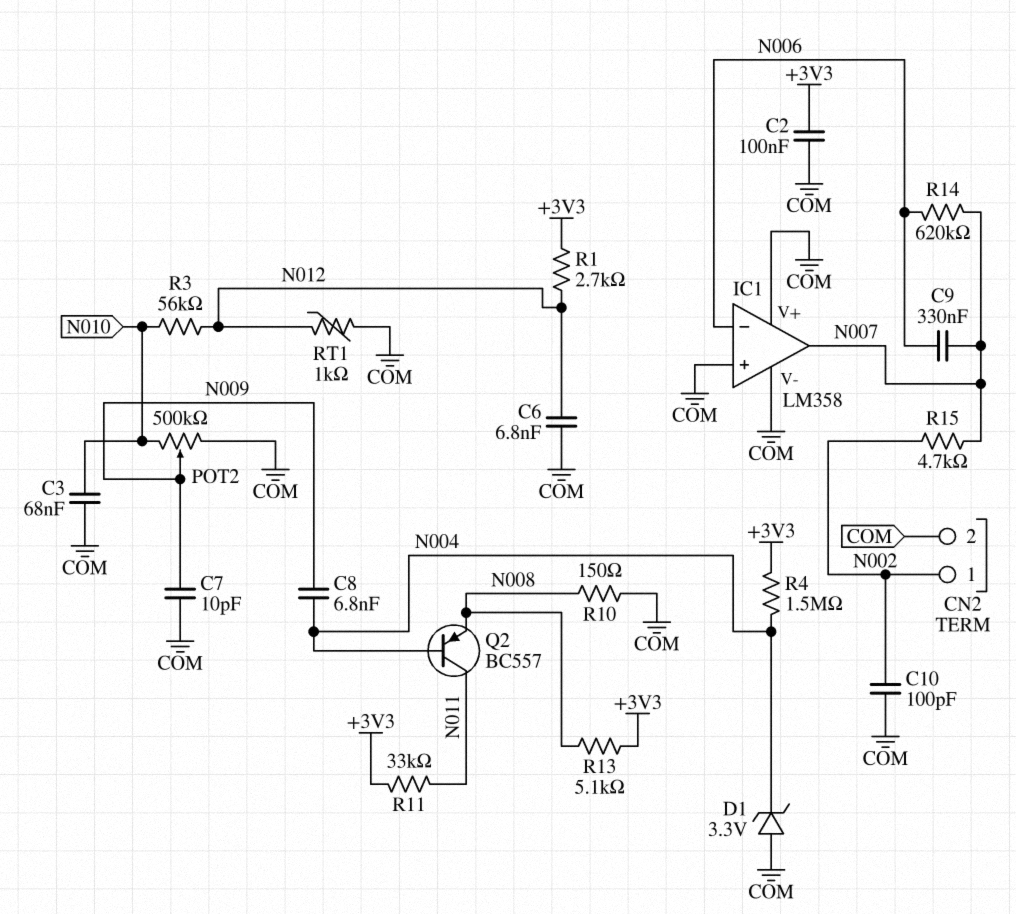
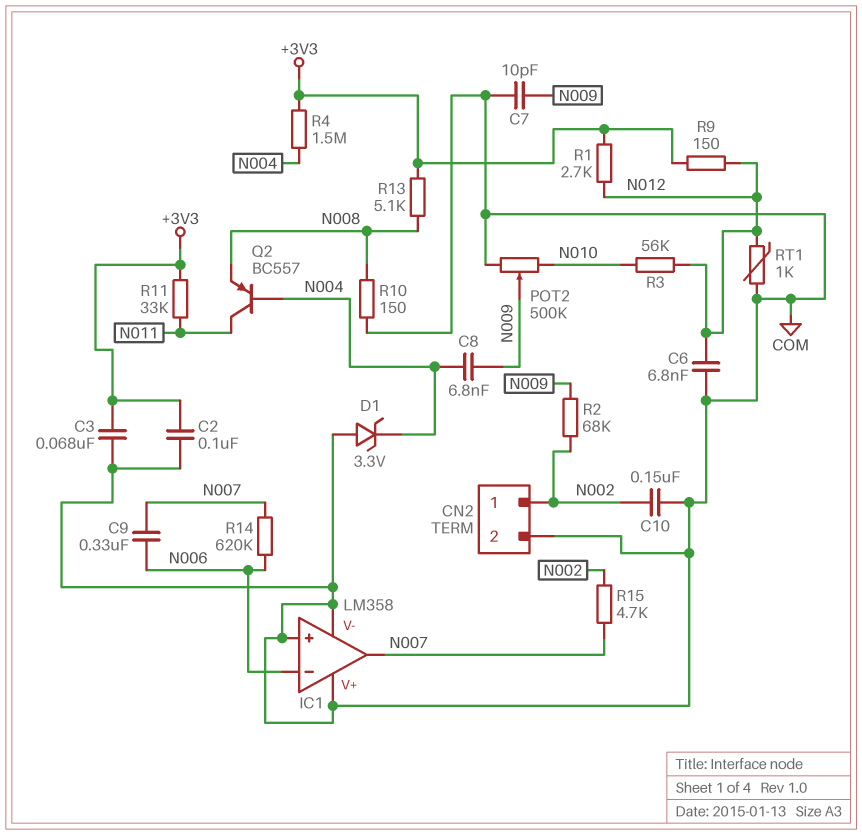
C3: 68nF (COM, N010) -> 68nF (+3V3, COM)
C10: 100pF (COM, N002) -> 150nF (COM, N002)
R2: none -> 68k (N002, N009)
R9: none -> 150 (+3V3, N012)

